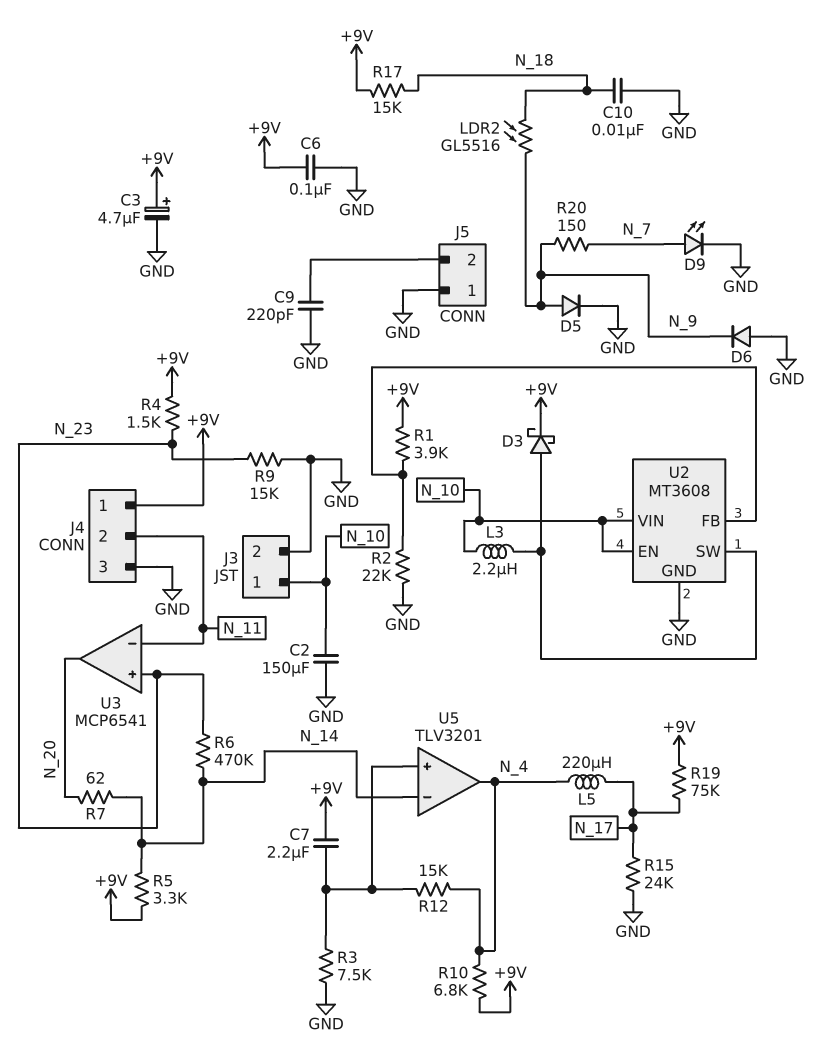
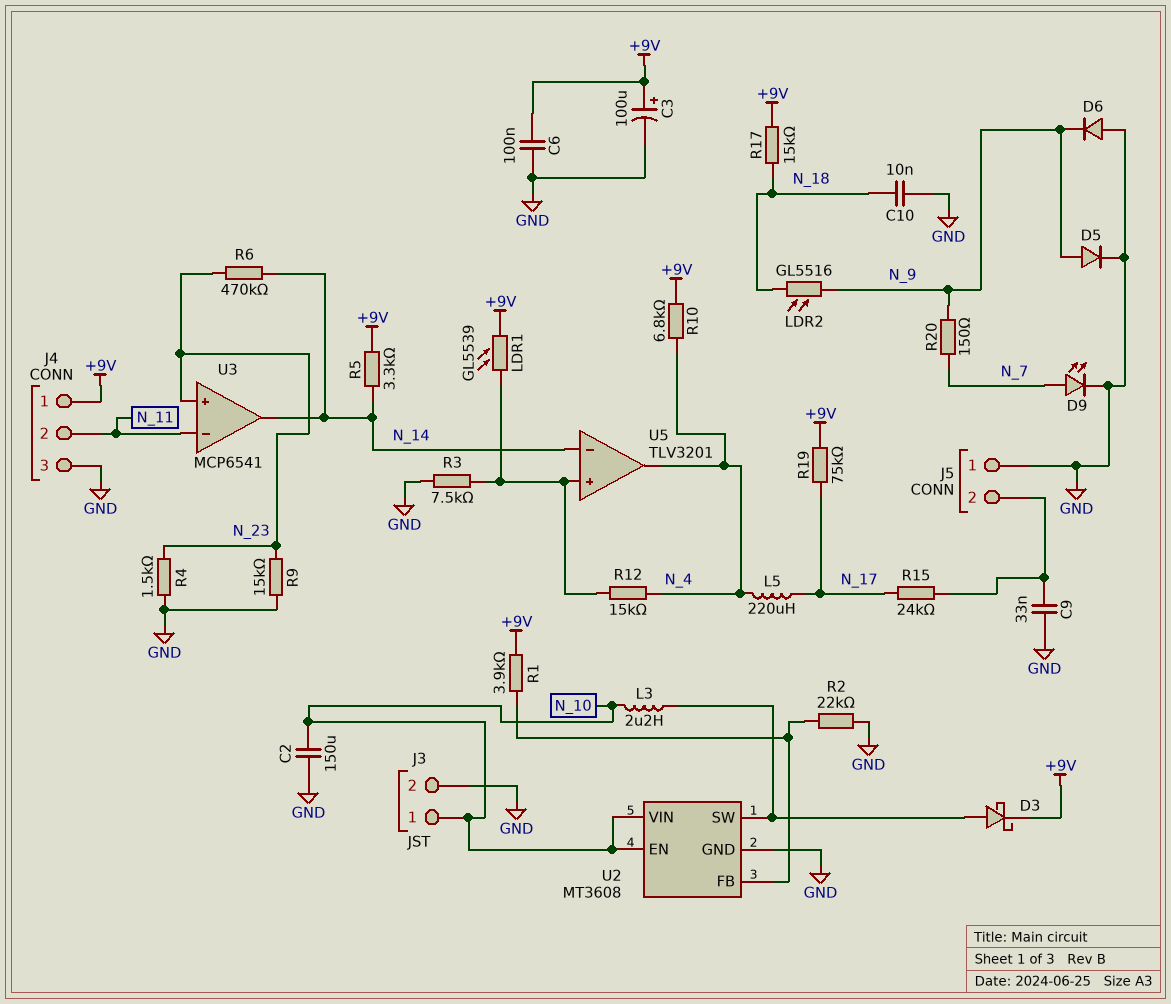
C3: 4.7uF (plus +9V, minus GND) -> 100uF (plus +9V, minus GND)
C7: 2.2uF (+9V, U5/in+) -> none
C9: 220pF (GND, J5/2) -> 33nF (GND, J5/2)
LDR1: none -> GL5539 (+9V, U5/in+)
R4: 1.5k (+9V, N_23) -> 1.5k (GND, N_23)
R7: 62 (N_14, N_20) -> none
R15: 24k (GND, N_17) -> 24k (J5/2, N_17)
U3 pin out: N_20 -> N_14

